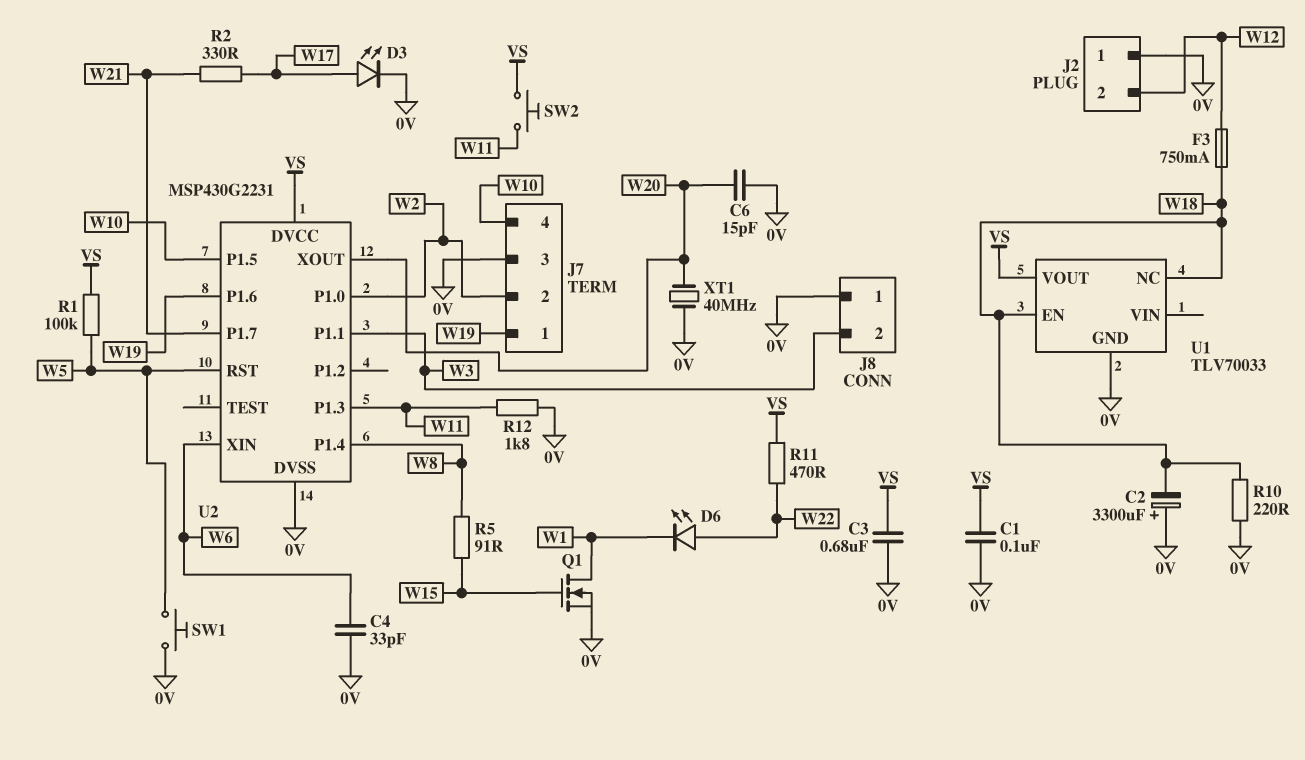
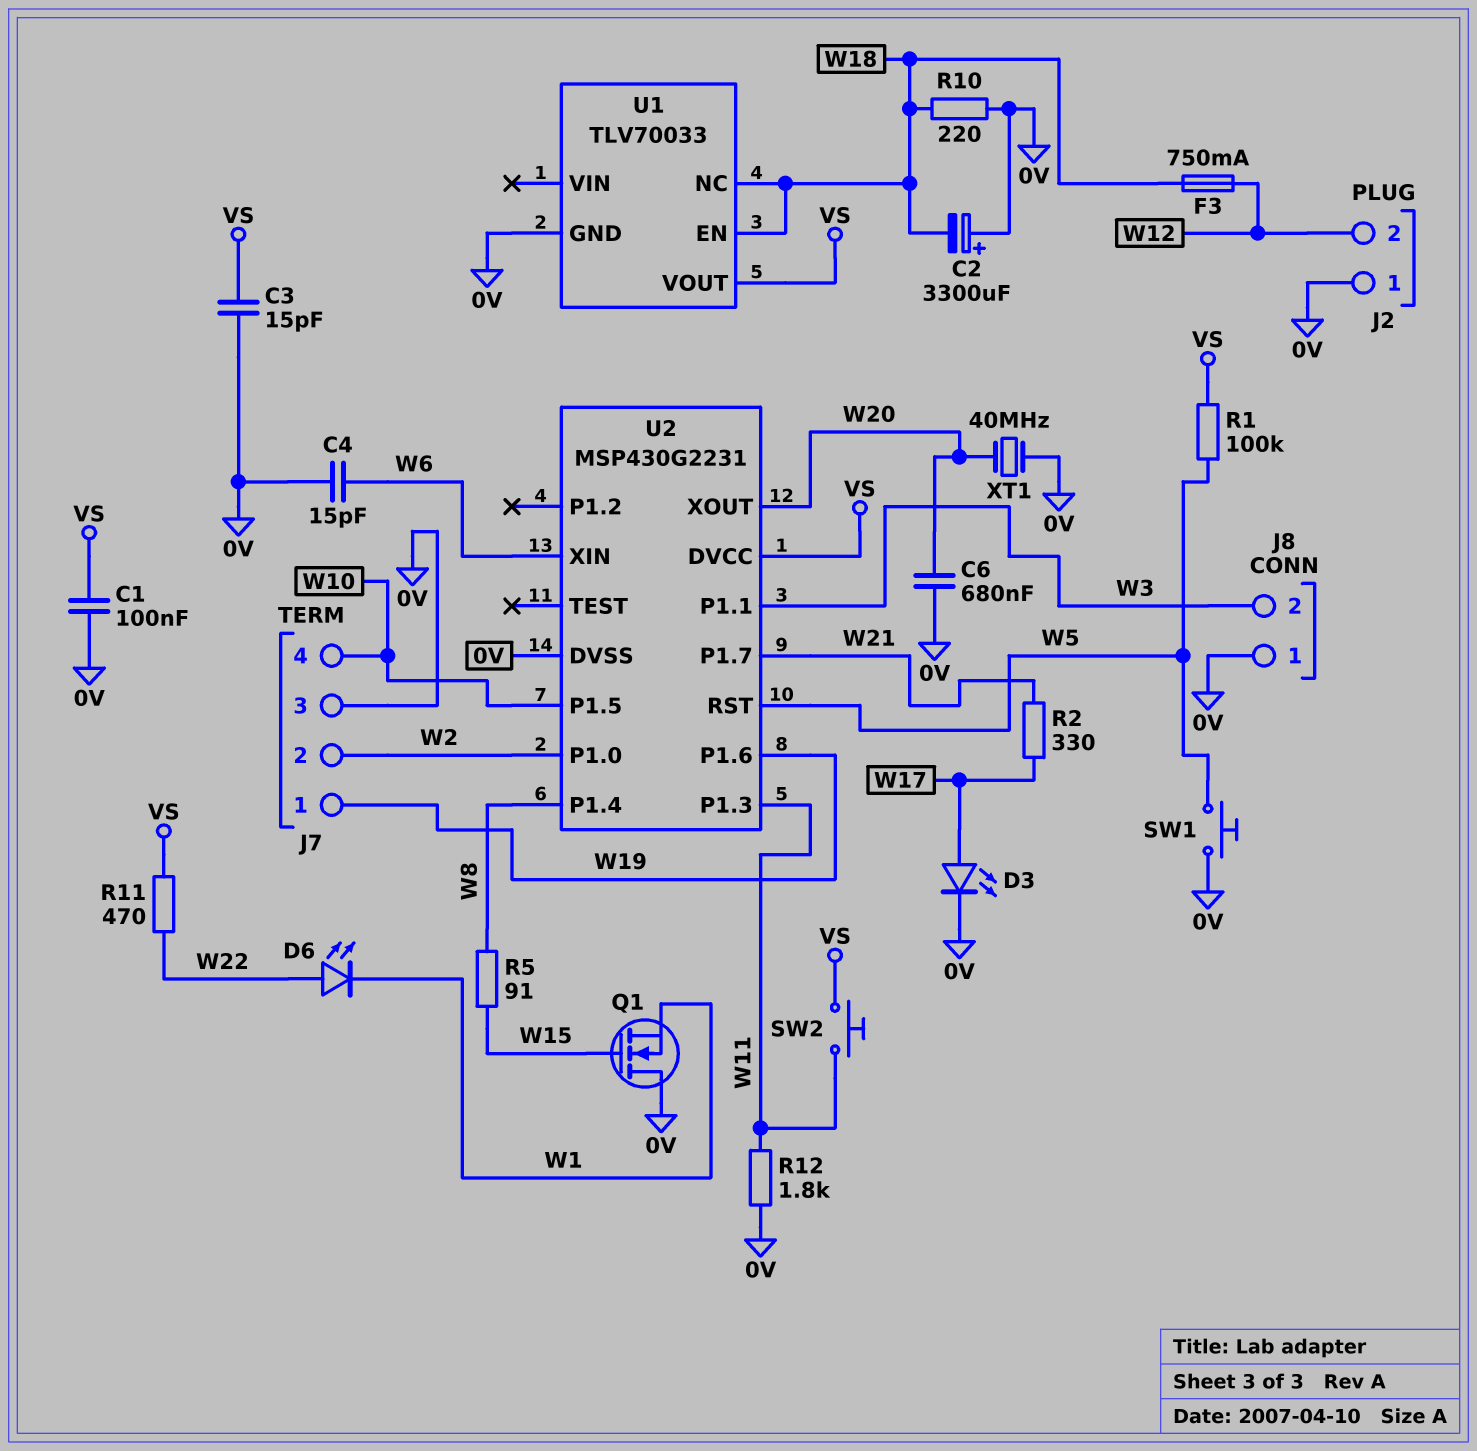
C3: 680nF (0V, VS) -> 15pF (0V, VS)
C4: 33pF (0V, W6) -> 15pF (0V, W6)
C6: 15pF (0V, W20) -> 680nF (0V, W20)
Q1: NMOS (G W15, D W1, S 0V) -> NMOS (G W15, D 0V, S W1)

